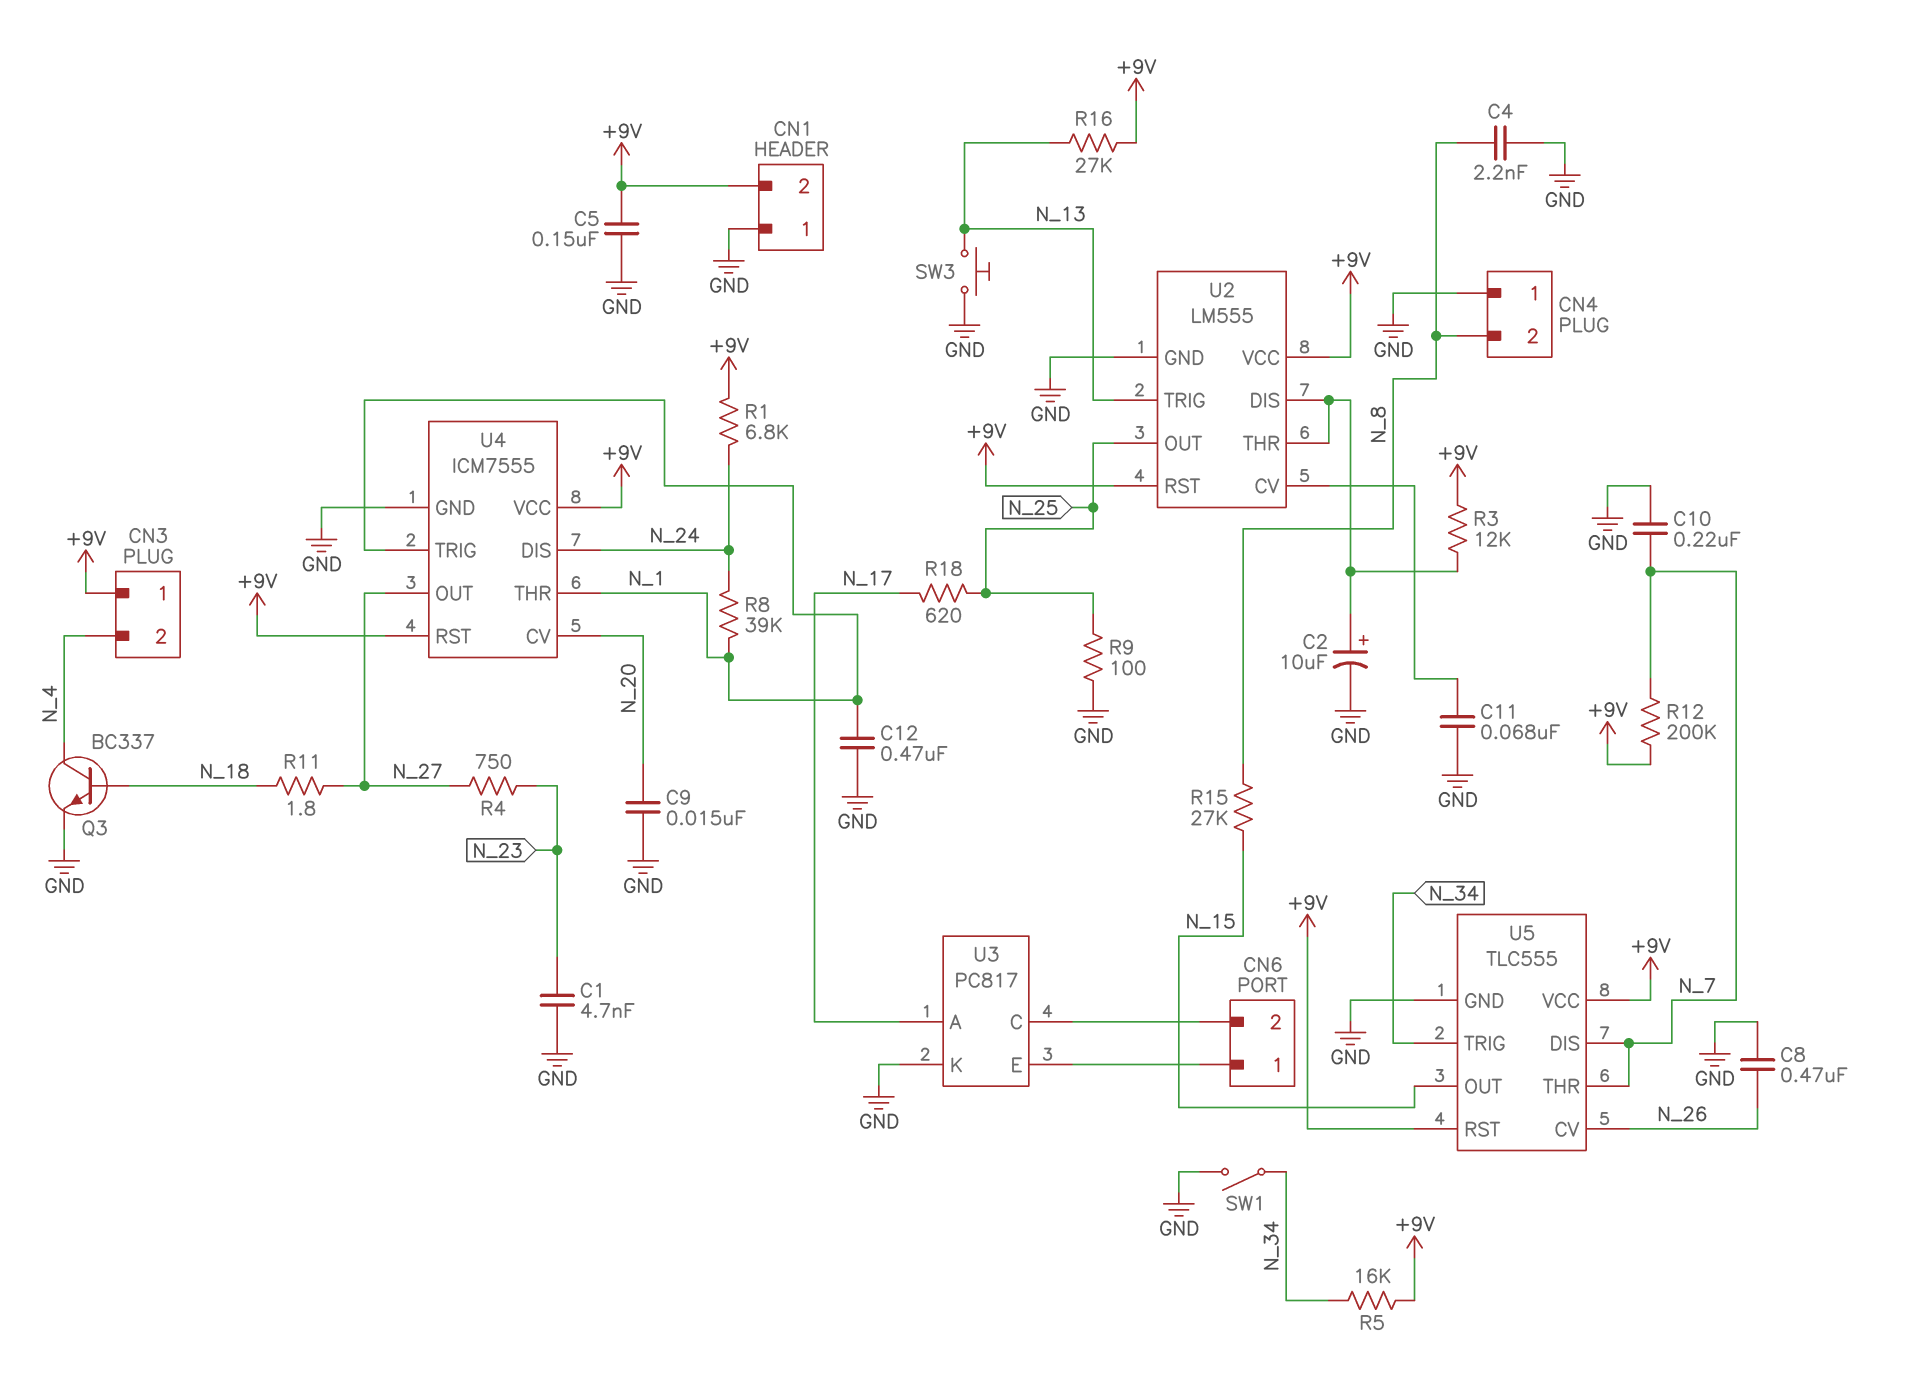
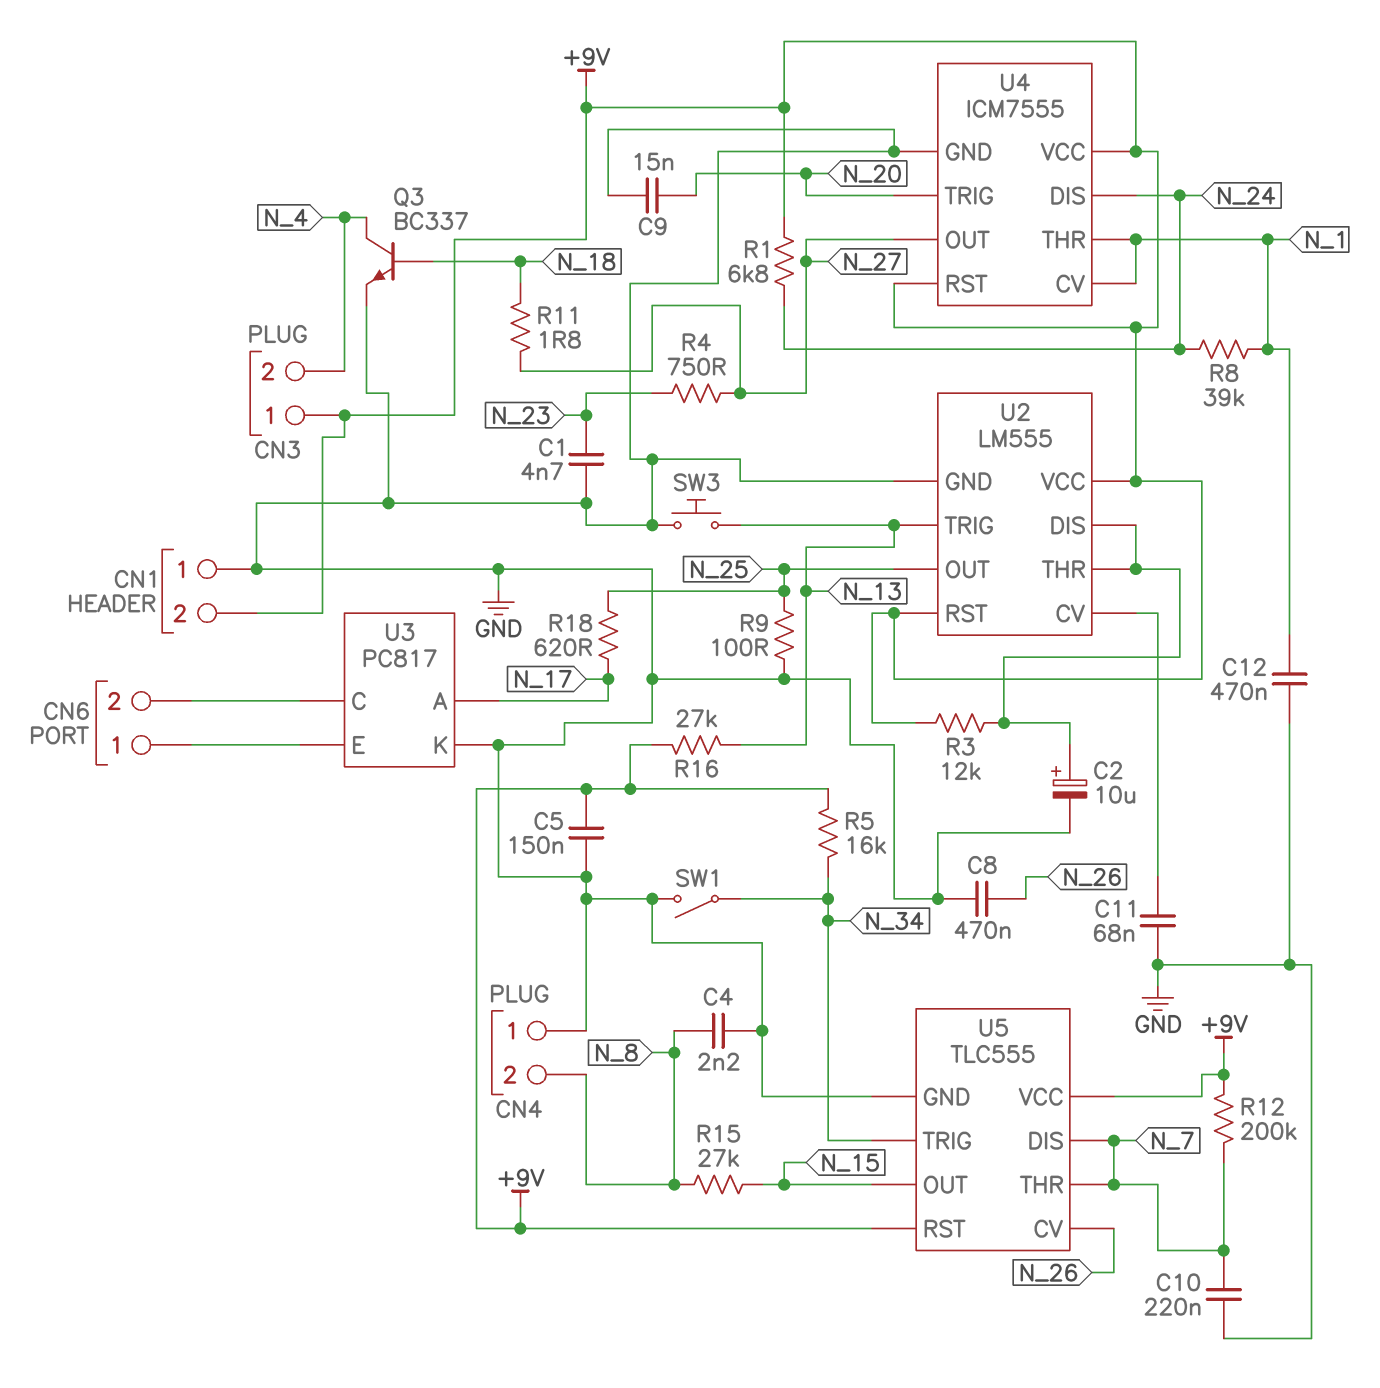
U4 pin CV: N_20 -> N_1
U4 pin TRIG: N_1 -> N_20

